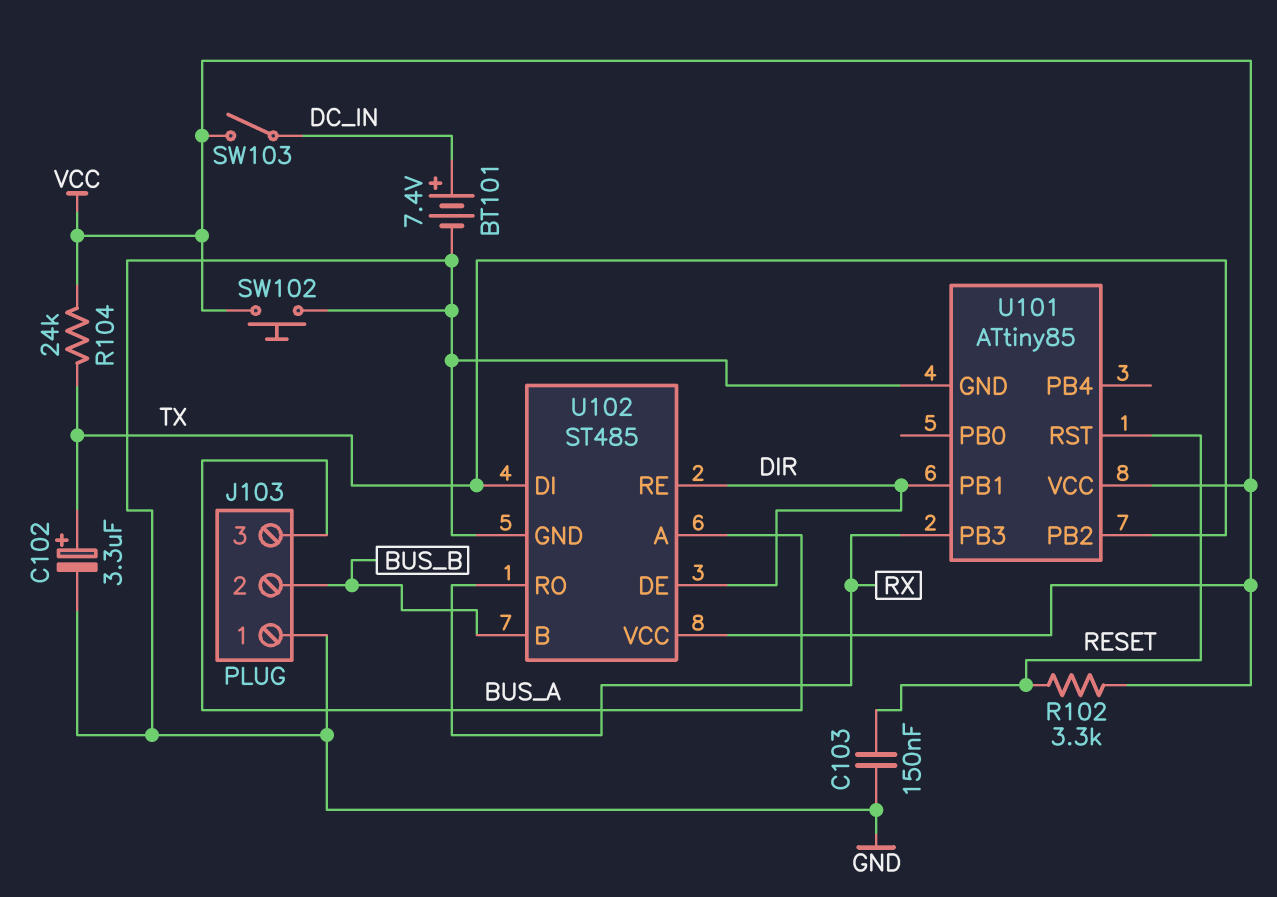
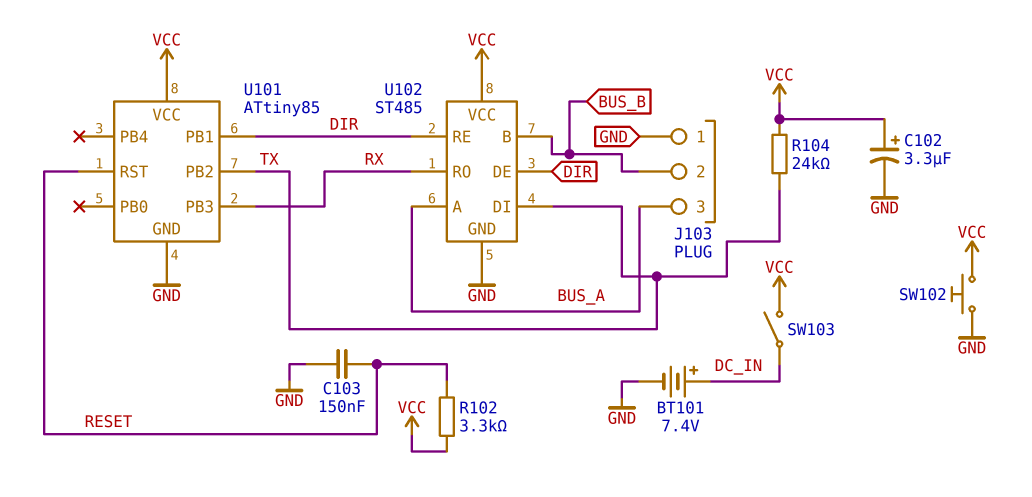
C102: 3.3uF (plus TX, minus GND) -> 3.3uF (plus VCC, minus GND)

